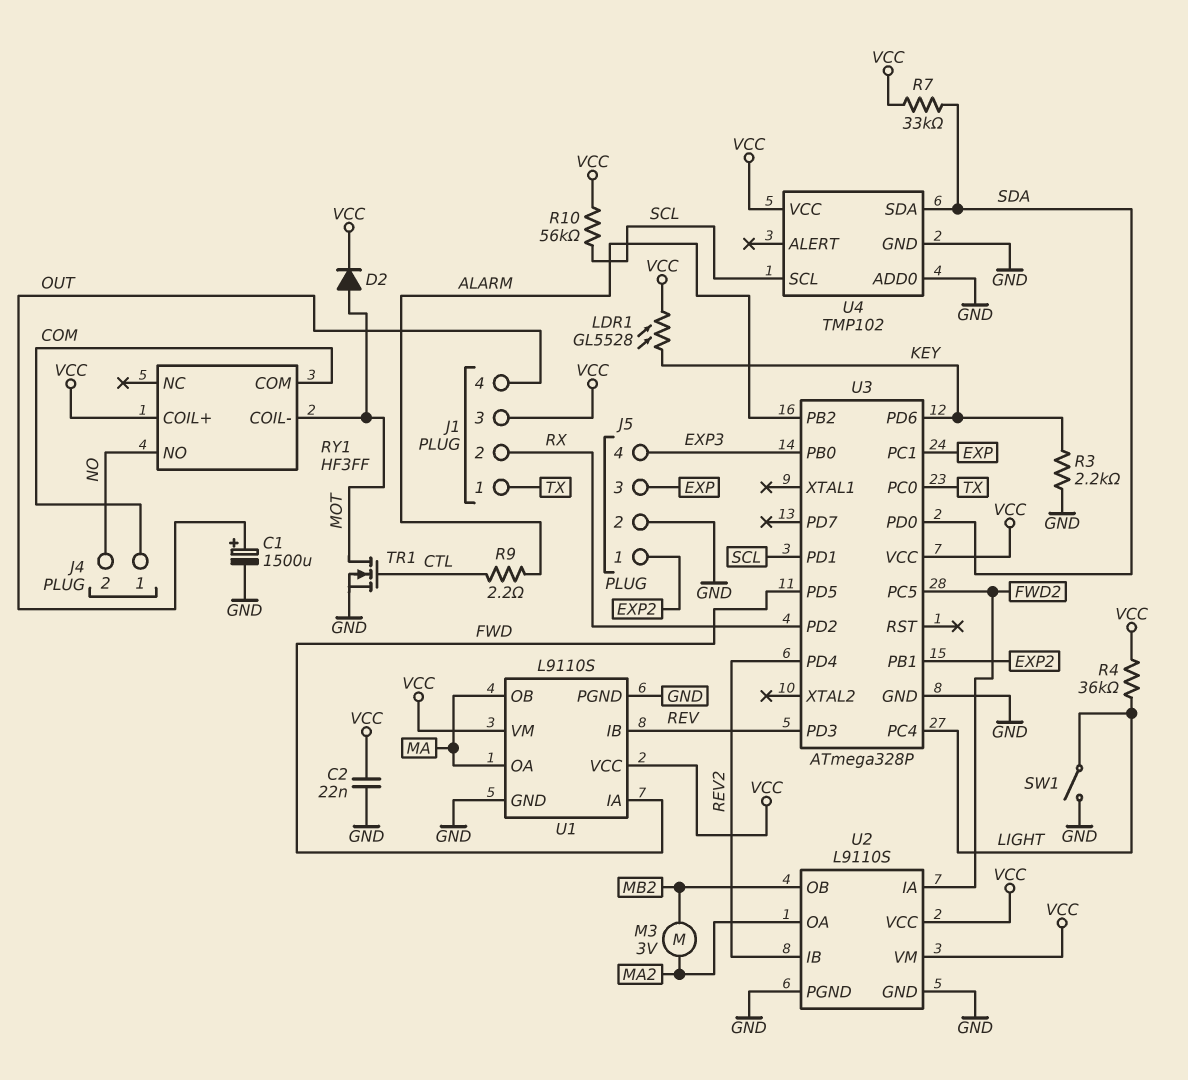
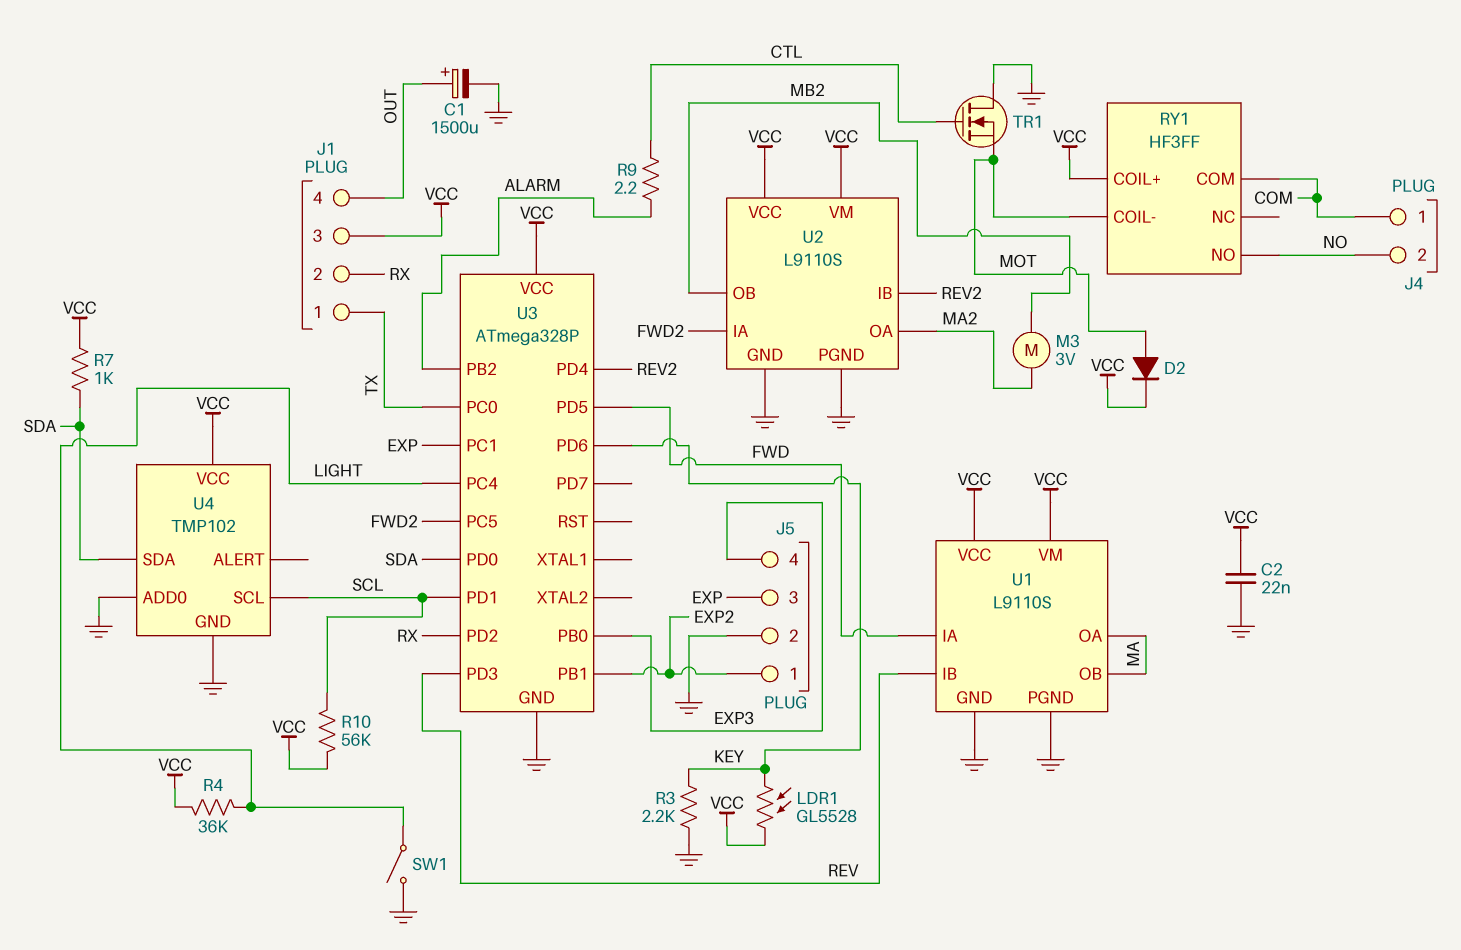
R7: 33k (SDA, VCC) -> 1k (SDA, VCC)
TR1: NMOS (G CTL, D MOT, S GND) -> NMOS (G CTL, D GND, S MOT)

